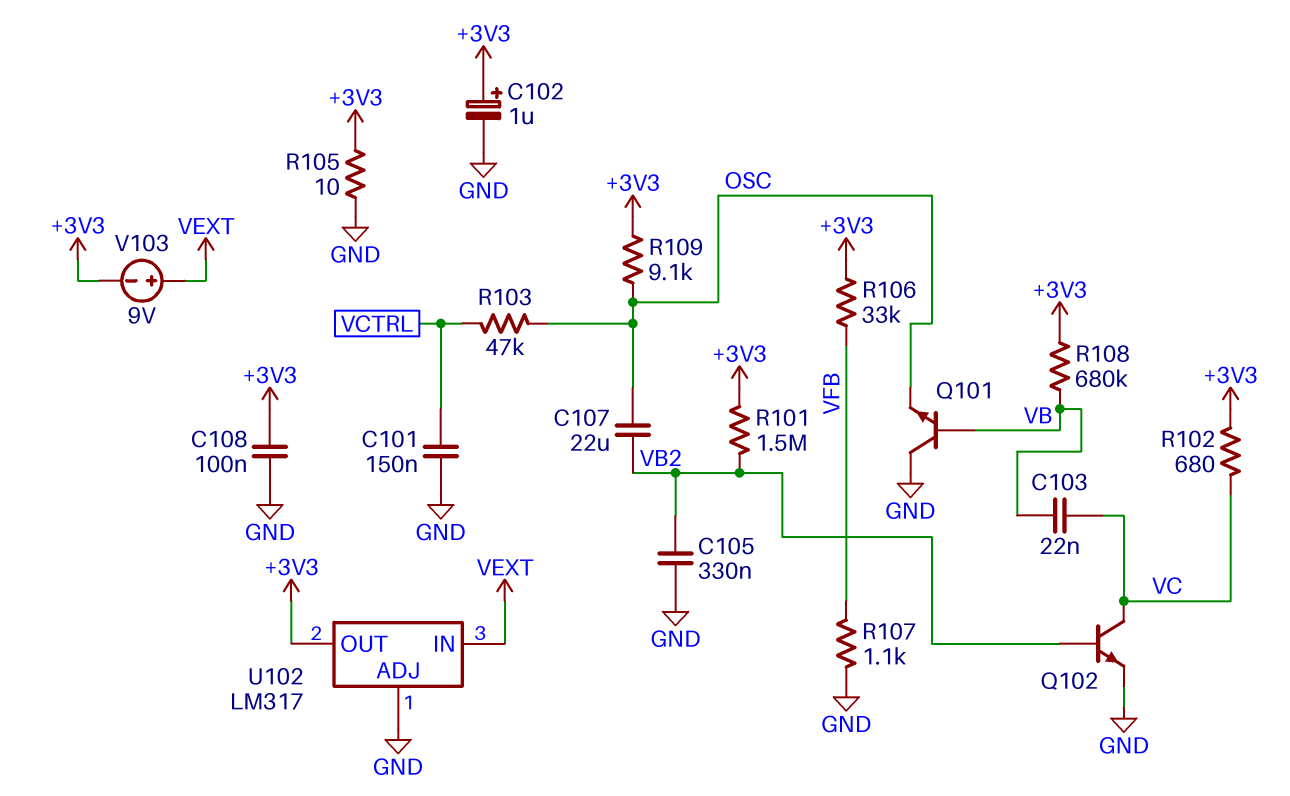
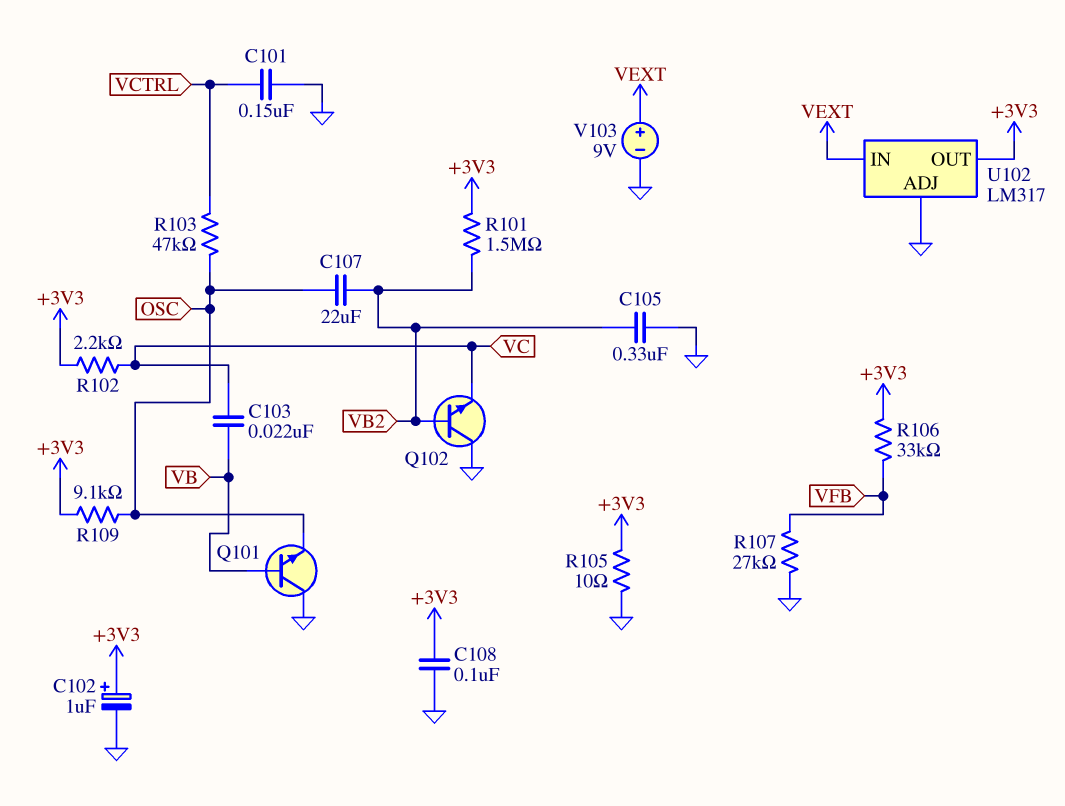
Q102: NPN (B VB2, C VC, E GND) -> NPN (B VB2, C GND, E VC)
R102: 680 (+3V3, VC) -> 2.2k (+3V3, VC)
R107: 1.1k (GND, VFB) -> 27k (GND, VFB)
R108: 680k (+3V3, VB) -> none
V103: 9V (plus VEXT, minus +3V3) -> 9V (plus VEXT, minus GND)

